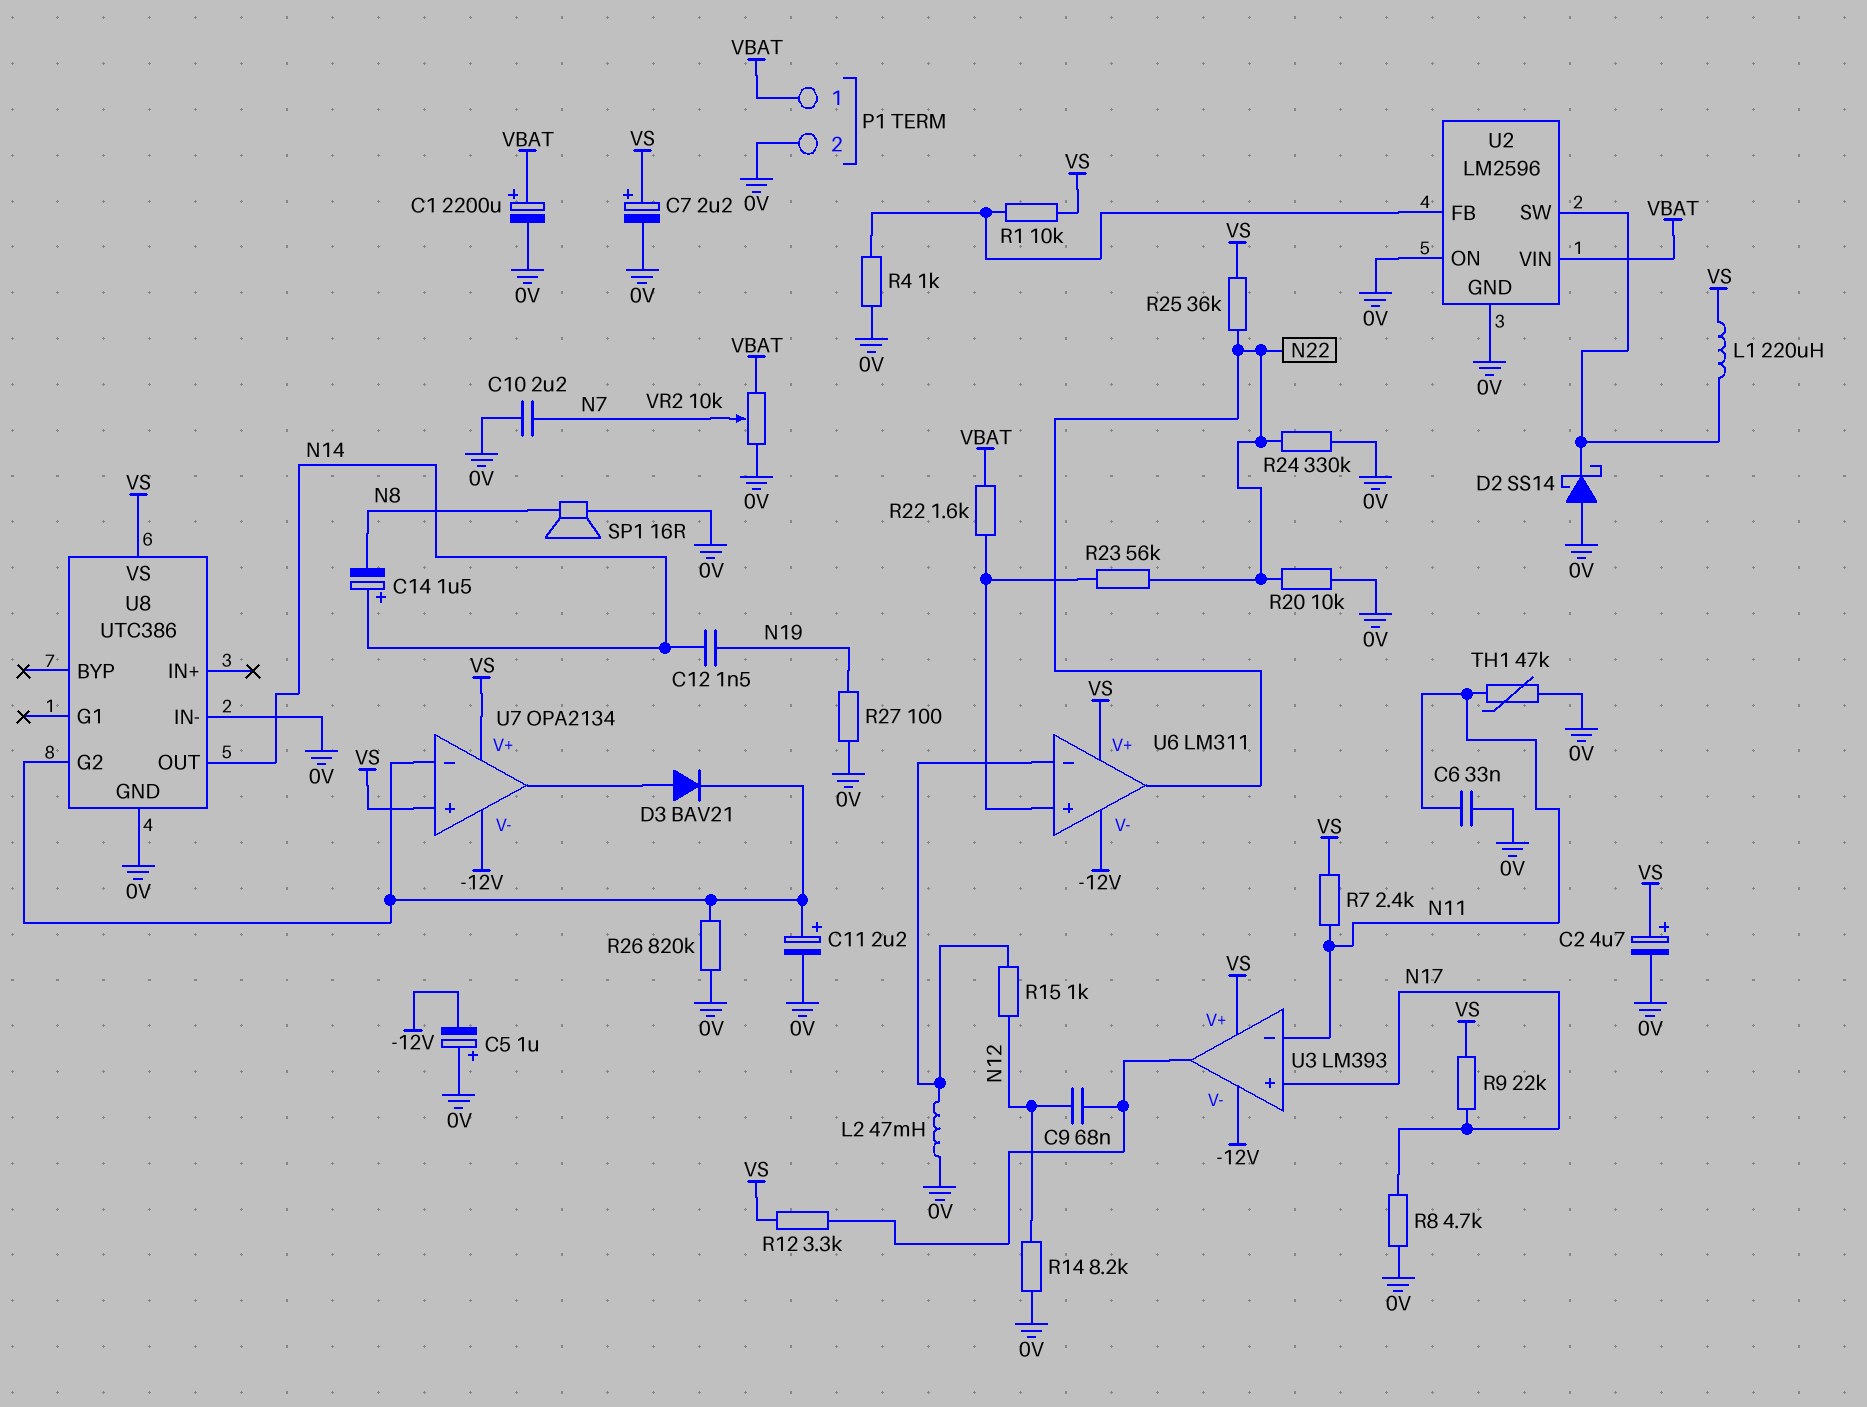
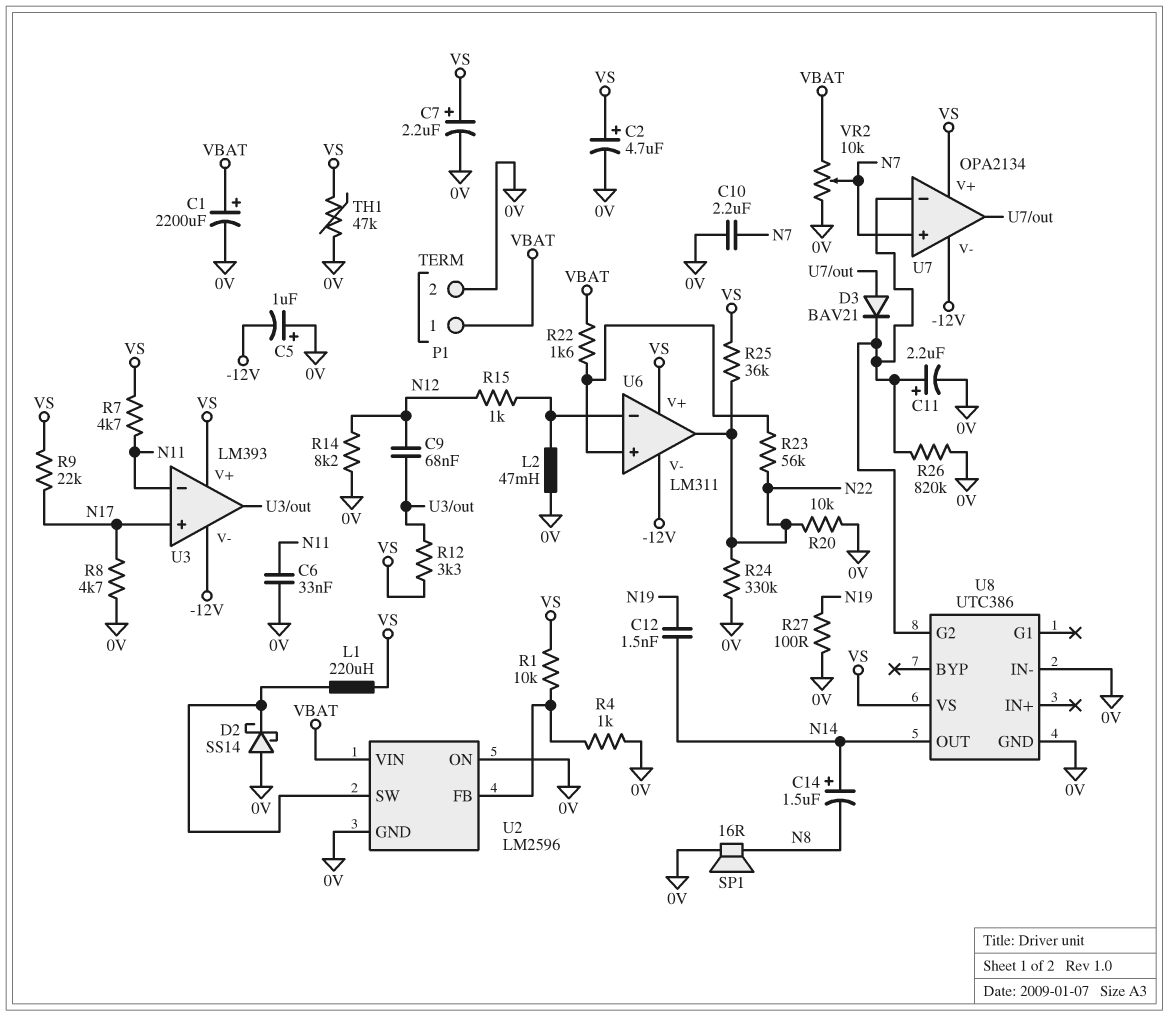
R7: 2.4k (N11, VS) -> 4.7k (N11, VS)
TH1: 47k (0V, N11) -> 47k (0V, VS)
U7 pin in+: VS -> N7

